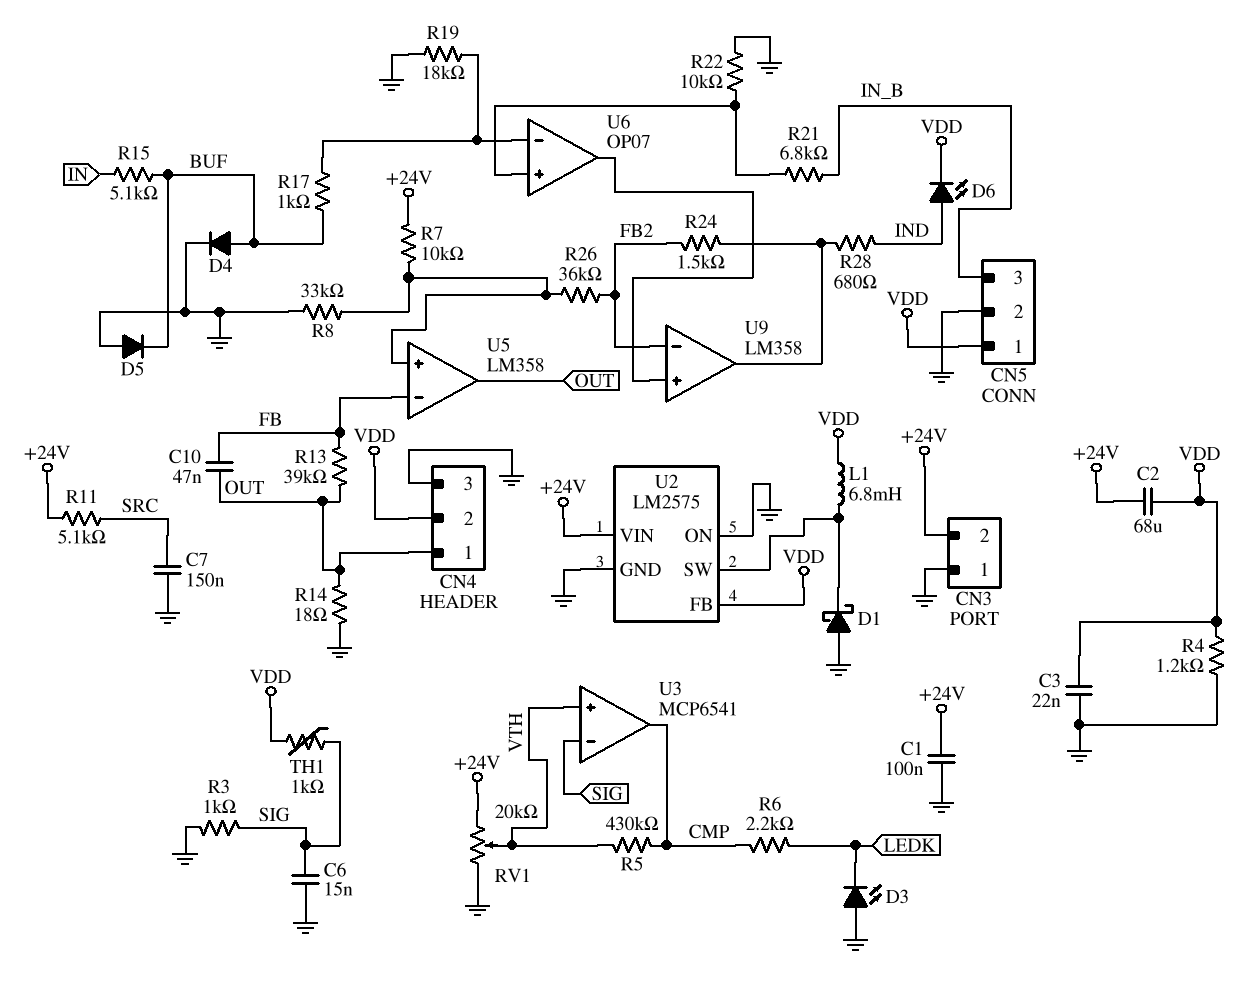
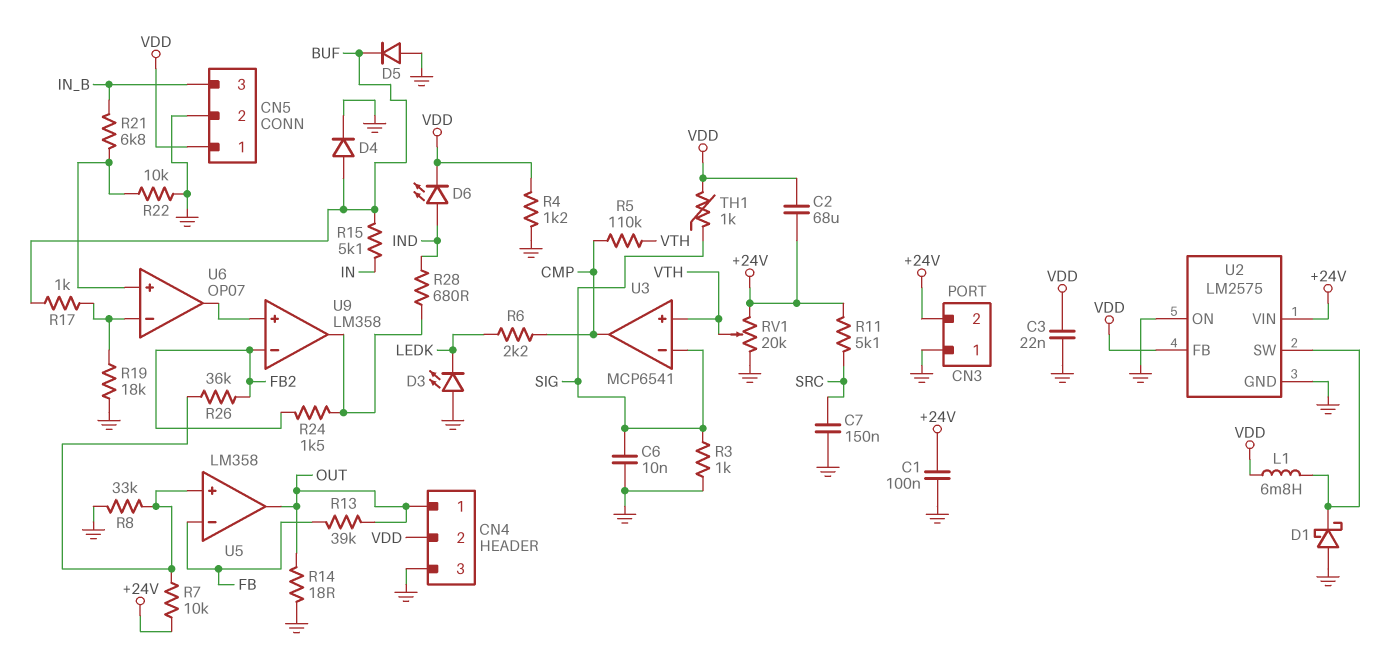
C6: 15nF (GND, SIG) -> 10nF (GND, SIG)
C10: 47nF (FB, OUT) -> none
R5: 430k (CMP, VTH) -> 110k (CMP, VTH)

